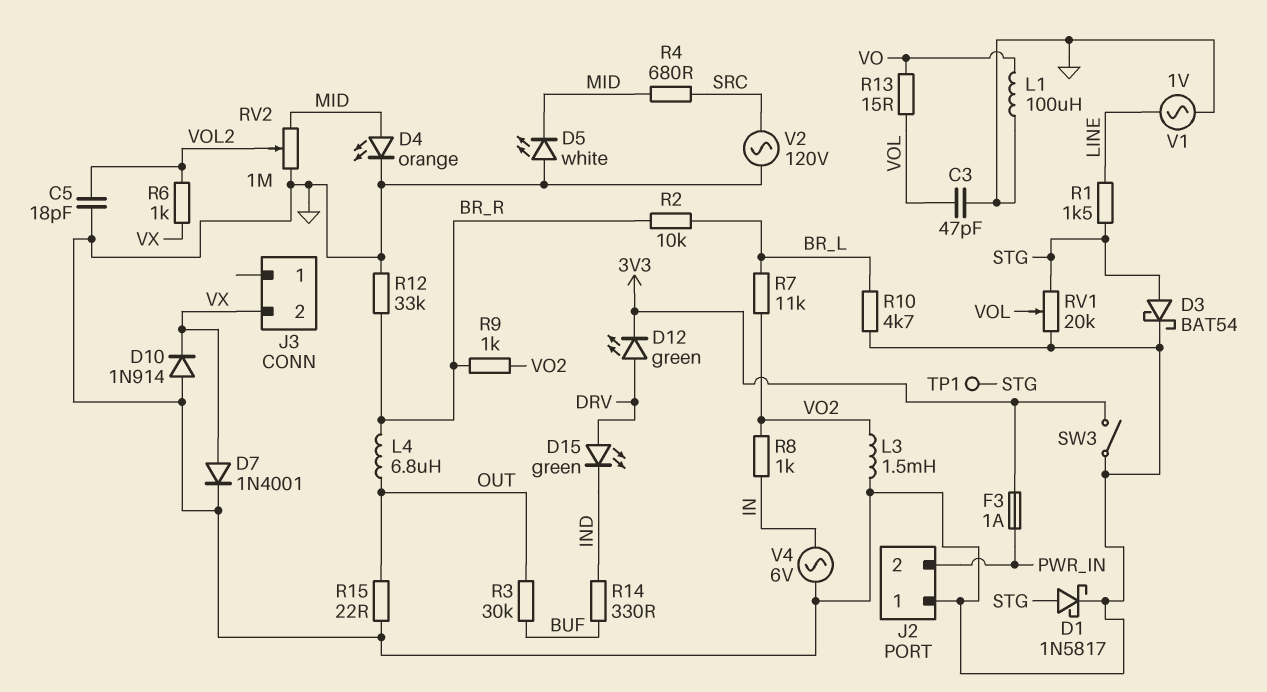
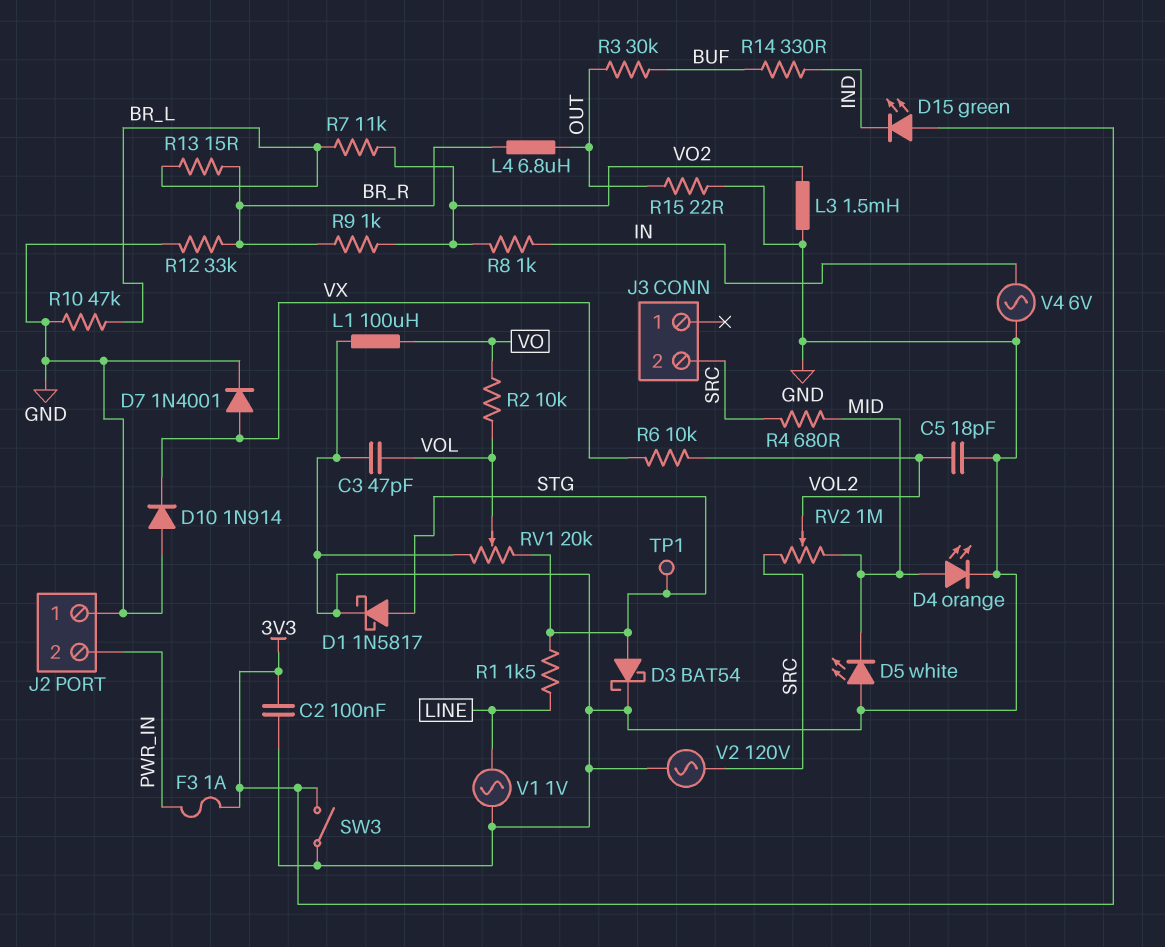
C2: none -> 100nF (3V3, GND)
D12: LED green (A DRV, K 3V3) -> none
D15: LED green (A DRV, K IND) -> LED green (A 3V3, K IND)
J3 pin 2: VX -> SRC
R2: 10k (BR_L, BR_R) -> 10k (VO, VOL)
R6: 1k (VOL2, VX) -> 10k (VOL2, VX)
R10: 4.7k (BR_L, GND) -> 47k (BR_L, GND)
R13: 15 (VO, VOL) -> 15 (BR_L, BR_R)
RV2: 1M (GND, MID, wiper VOL2) -> 1M (MID, SRC, wiper VOL2)

